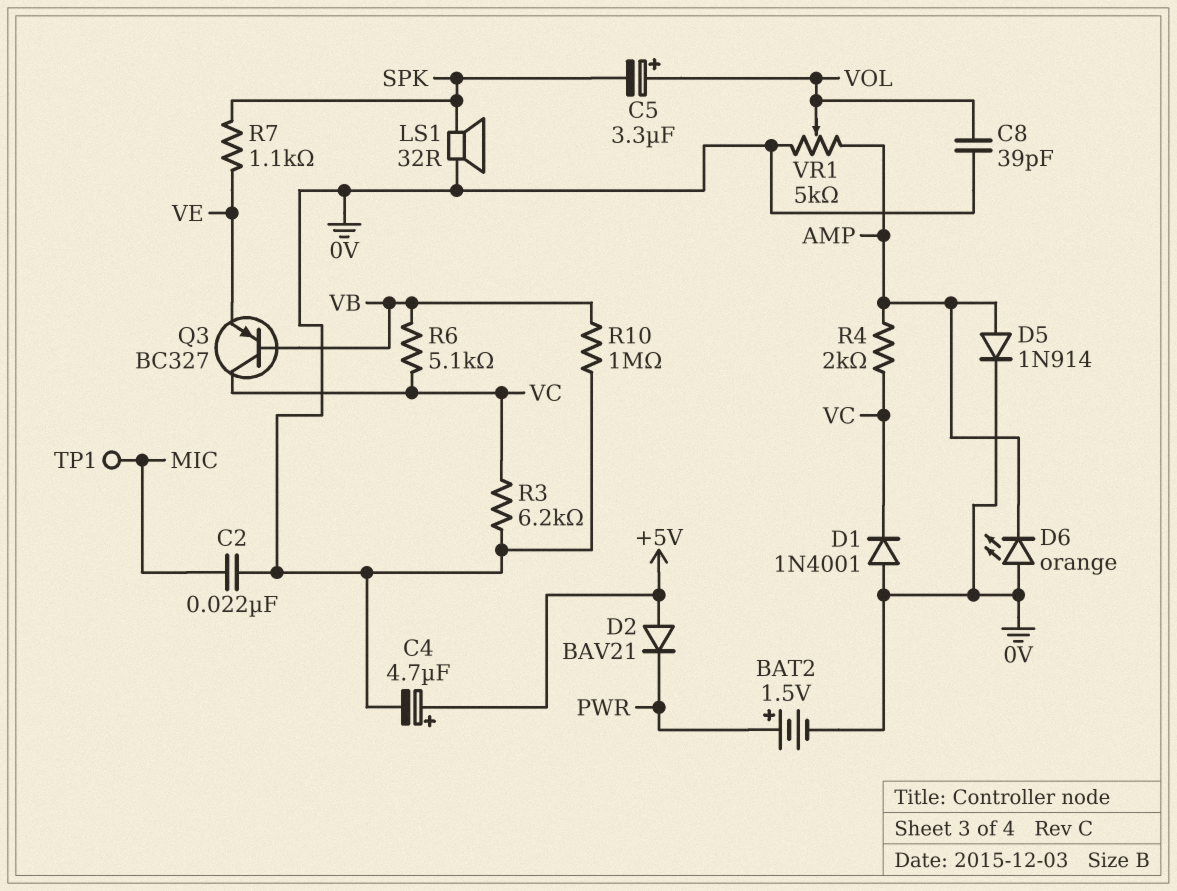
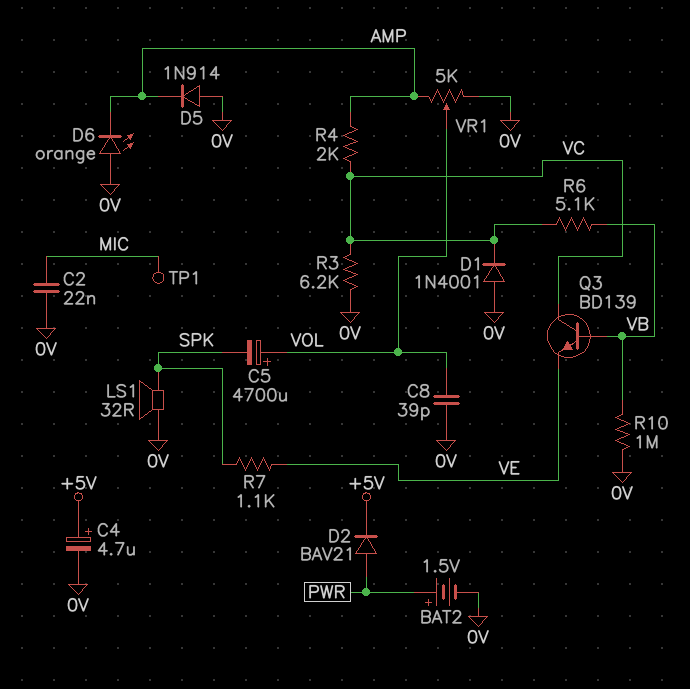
C5: 3.3uF (plus VOL, minus SPK) -> 4700uF (plus VOL, minus SPK)
D2: diode BAV21 (A +5V, K PWR) -> diode BAV21 (A PWR, K +5V)
D5: diode 1N914 (A AMP, K 0V) -> diode 1N914 (A 0V, K AMP)
Q3: PNP BC327 (B VB, C VC, E VE) -> NPN BD139 (B VB, C VC, E VE)

